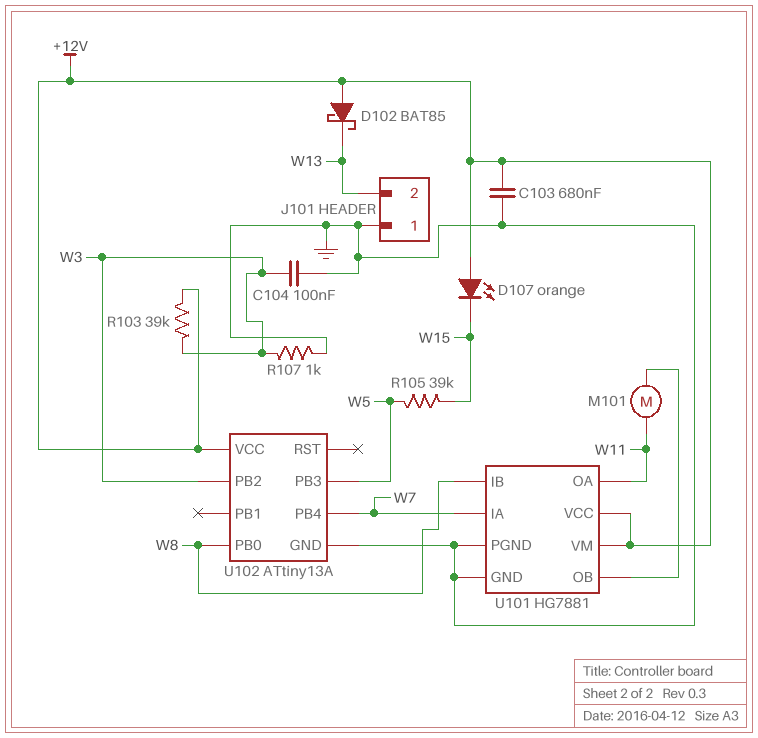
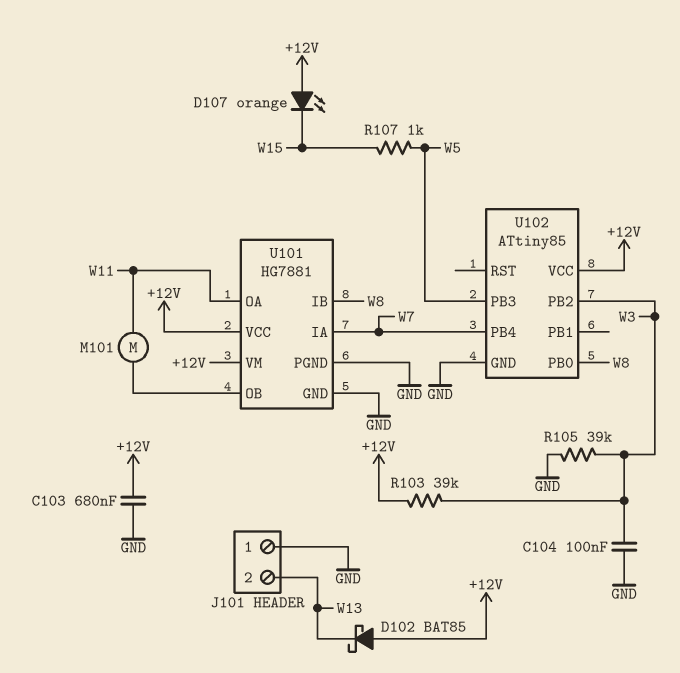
R105: 39k (W5, W15) -> 39k (GND, W3)
R107: 1k (GND, W3) -> 1k (W5, W15)
U102: ATtiny13A -> ATtiny85

